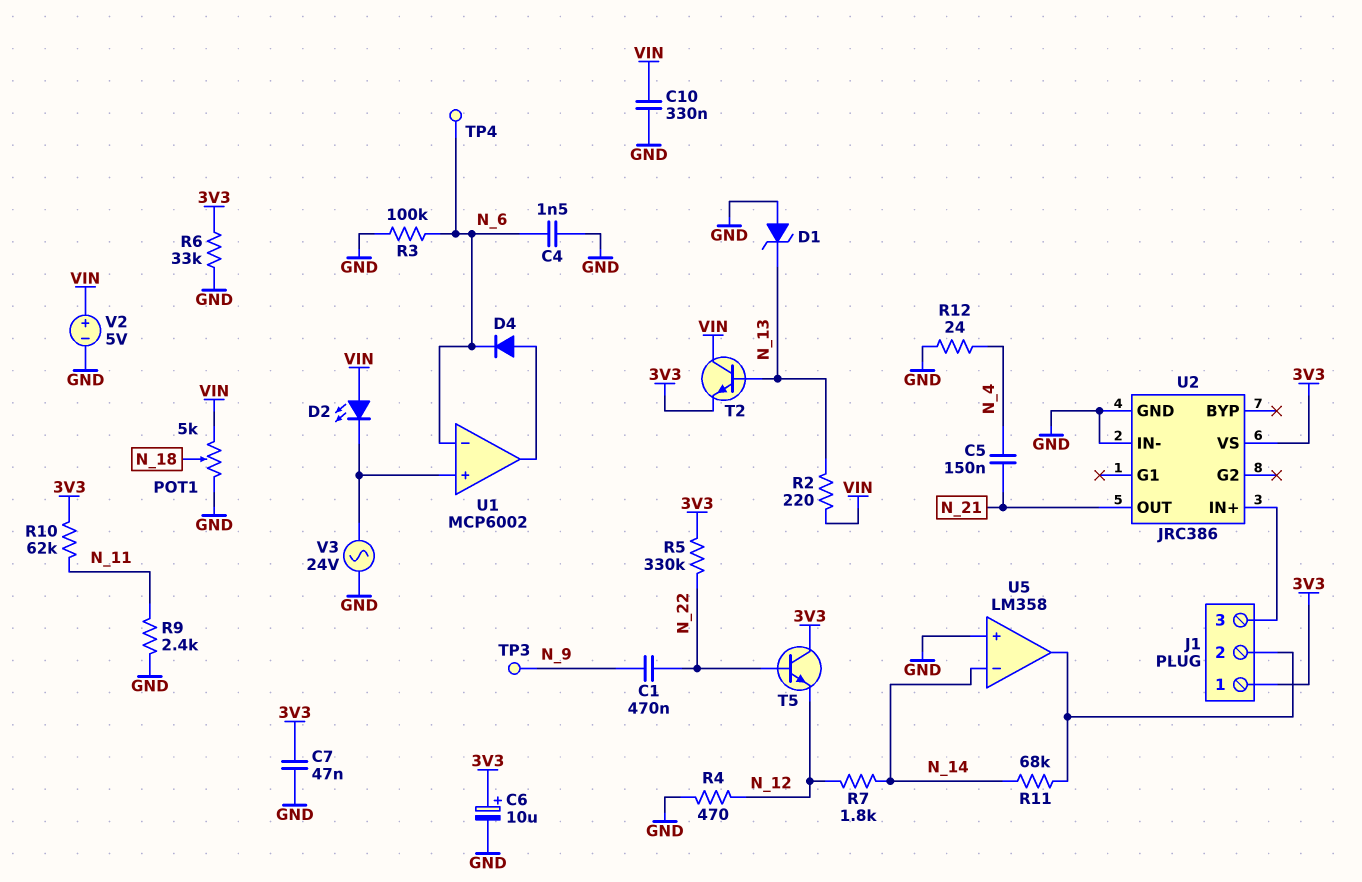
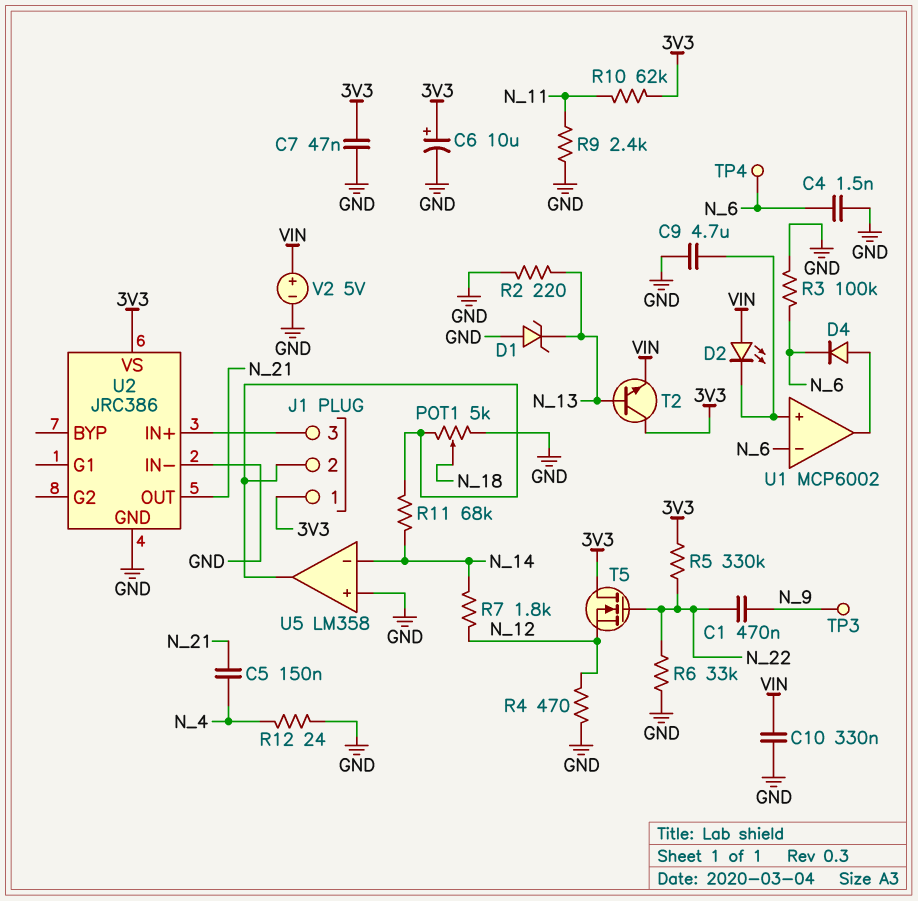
C9: none -> 4.7uF (GND, U1/in+)
POT1: 5k (GND, VIN, wiper N_18) -> 5k (GND, J1/2, wiper N_18)
R2: 220 (N_13, VIN) -> 220 (GND, N_13)
R6: 33k (3V3, GND) -> 33k (GND, N_22)
T2: NPN (B N_13, C VIN, E 3V3) -> NPN (B N_13, C 3V3, E VIN)
T5: NPN (B N_22, C 3V3, E N_12) -> NMOS (G N_22, D 3V3, S N_12)
V3: AC 24V (GND, U1/in+) -> none

